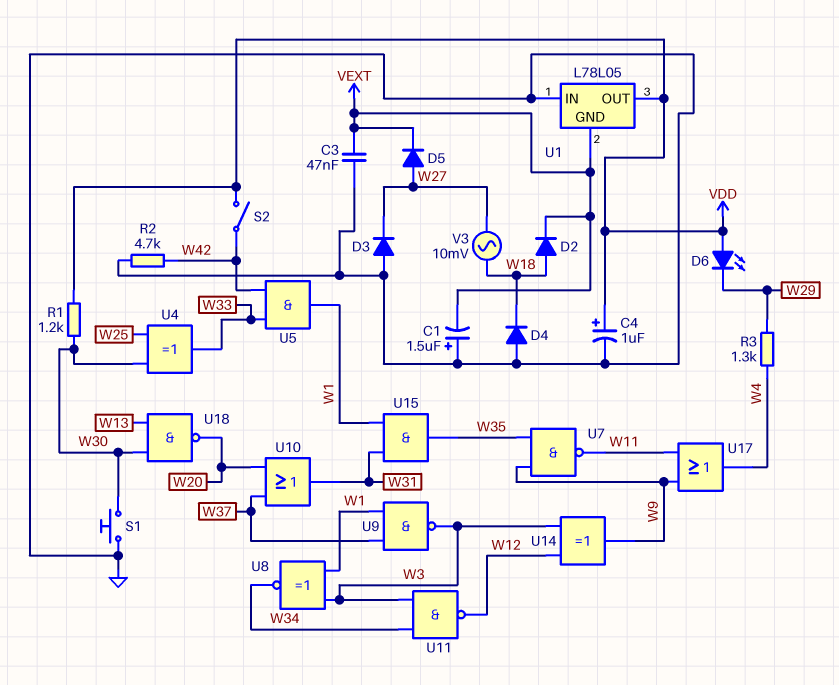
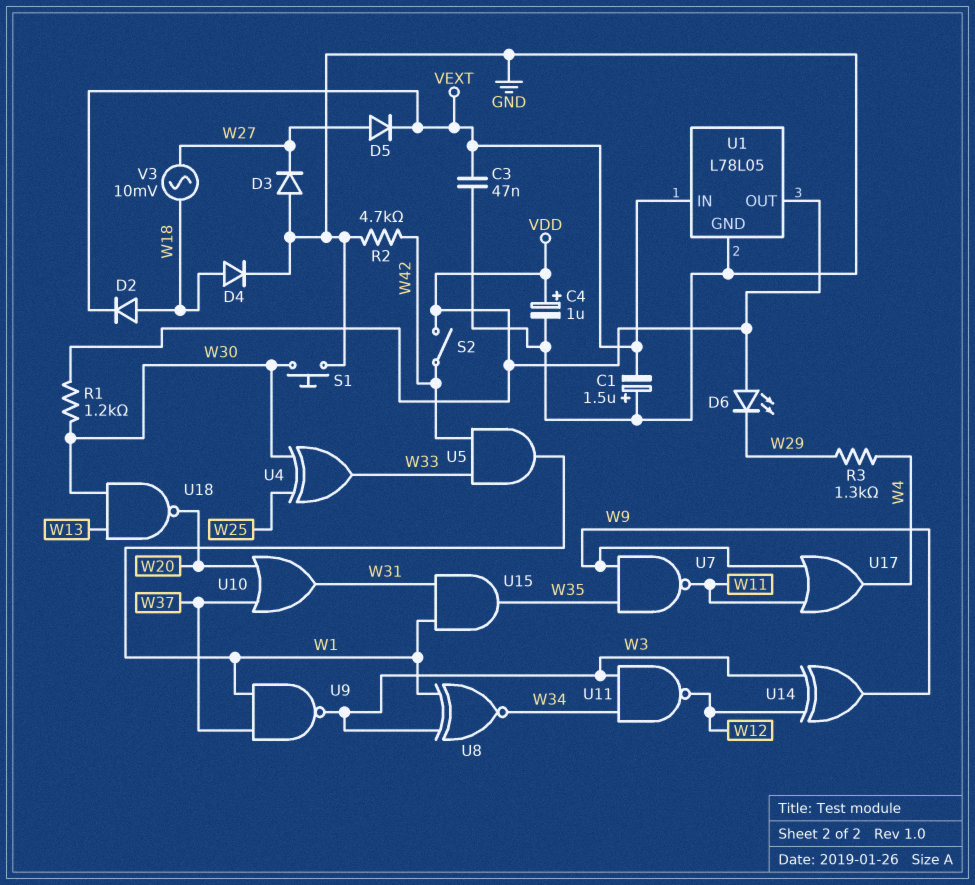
D4: diode (A GND, K W18) -> diode (A W18, K GND)
U1 pin GND: VEXT -> GND
U1 pin IN: GND -> VEXT

